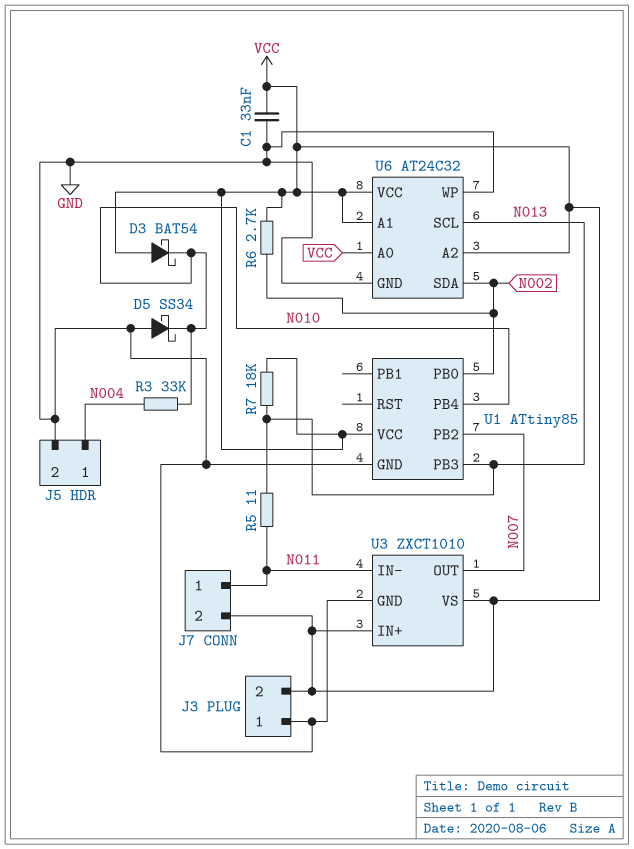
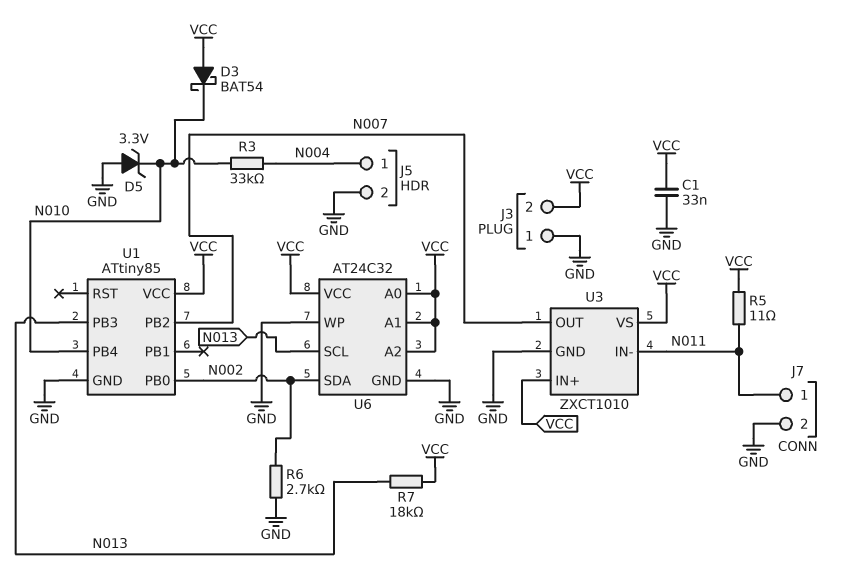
D5: schottky SS34 (A GND, K N010) -> zener 3.3V (A GND, K N010)
J7 pin 2: VCC -> GND
R5: 11 (N011, N013) -> 11 (N011, VCC)
R6: 2.7k (N002, VCC) -> 2.7k (GND, N002)

